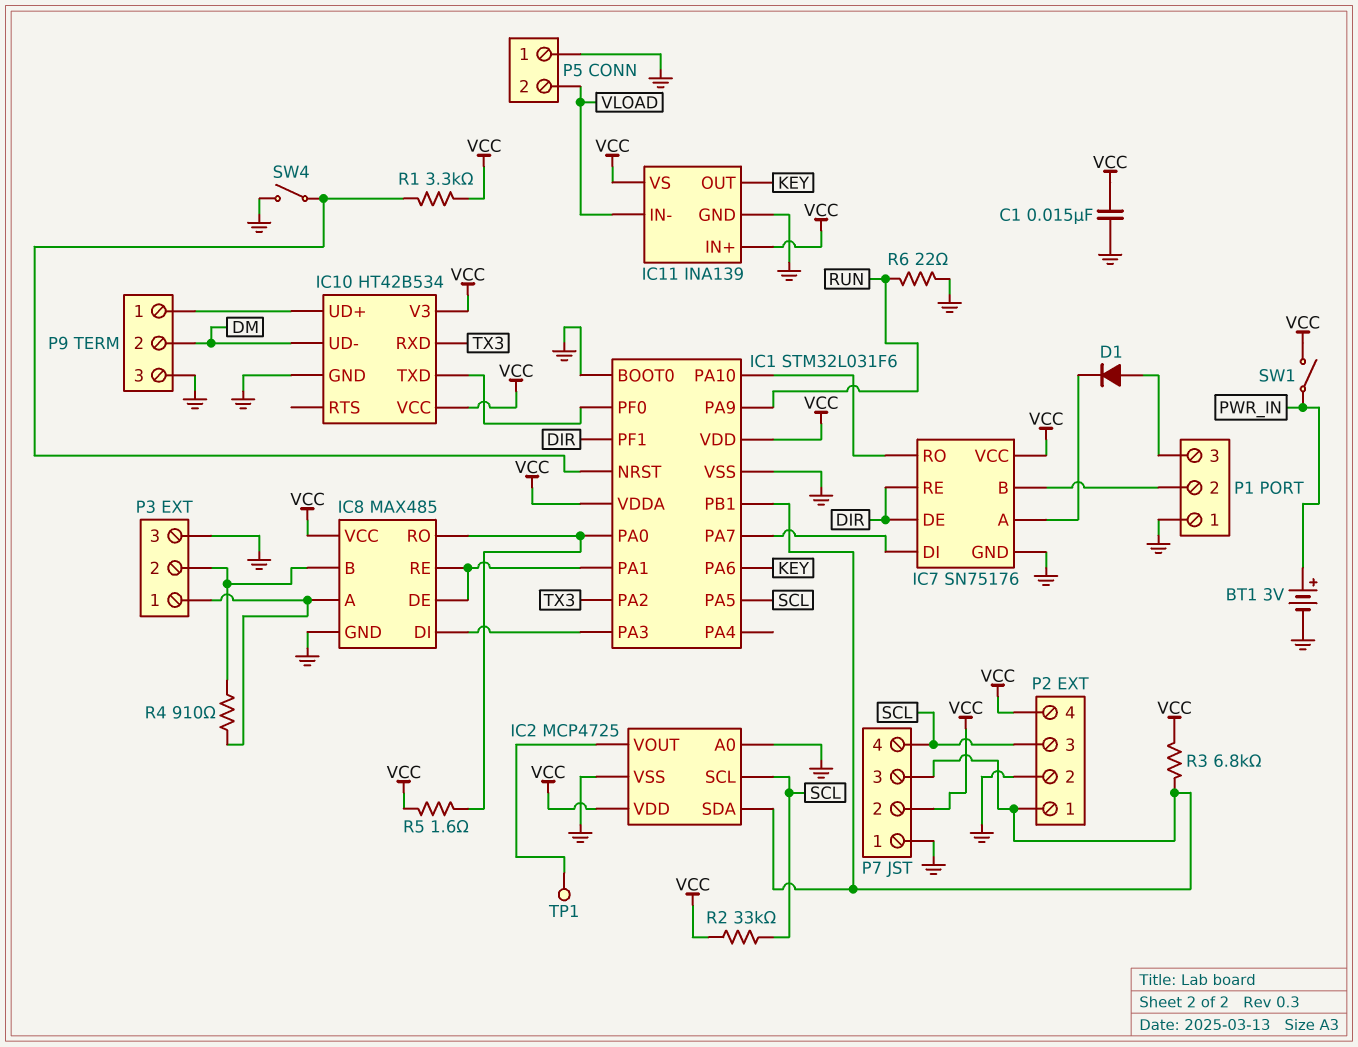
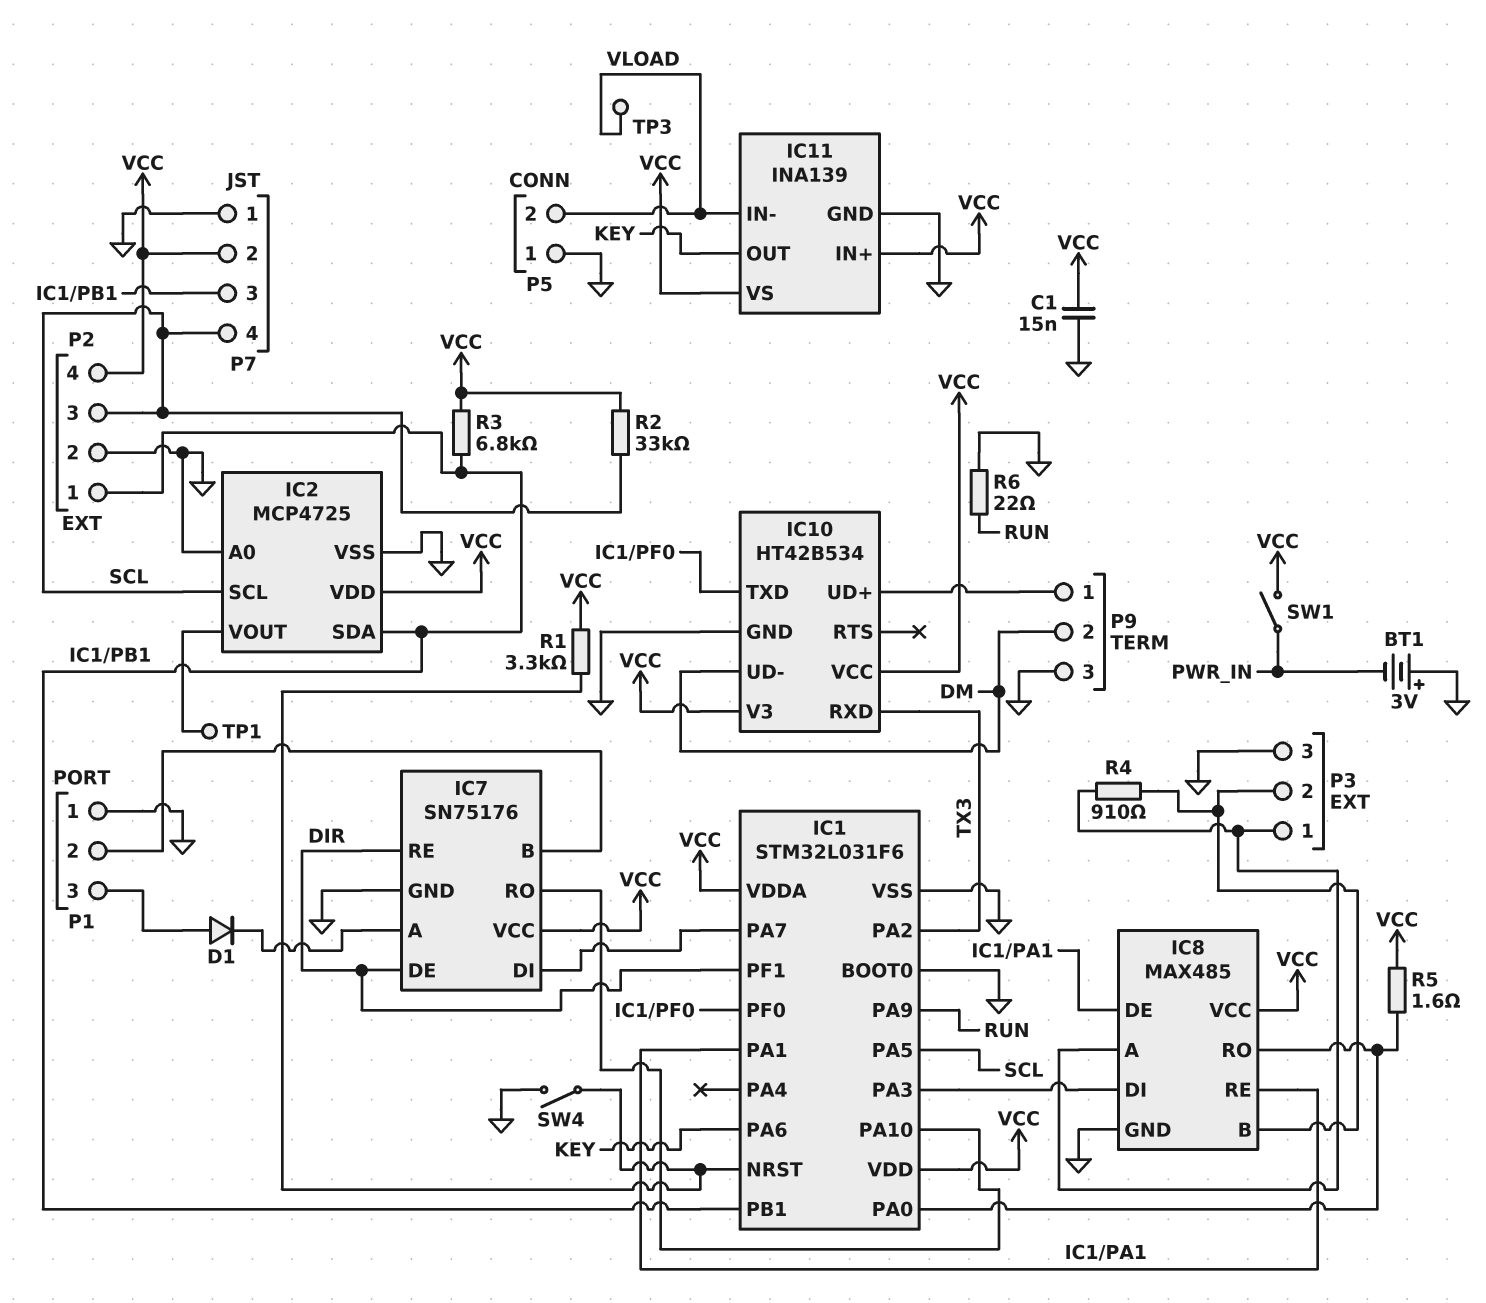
BT1: 3V (plus PWR_IN, minus GND) -> 3V (plus GND, minus PWR_IN)
TP3: none -> test point (VLOAD)

